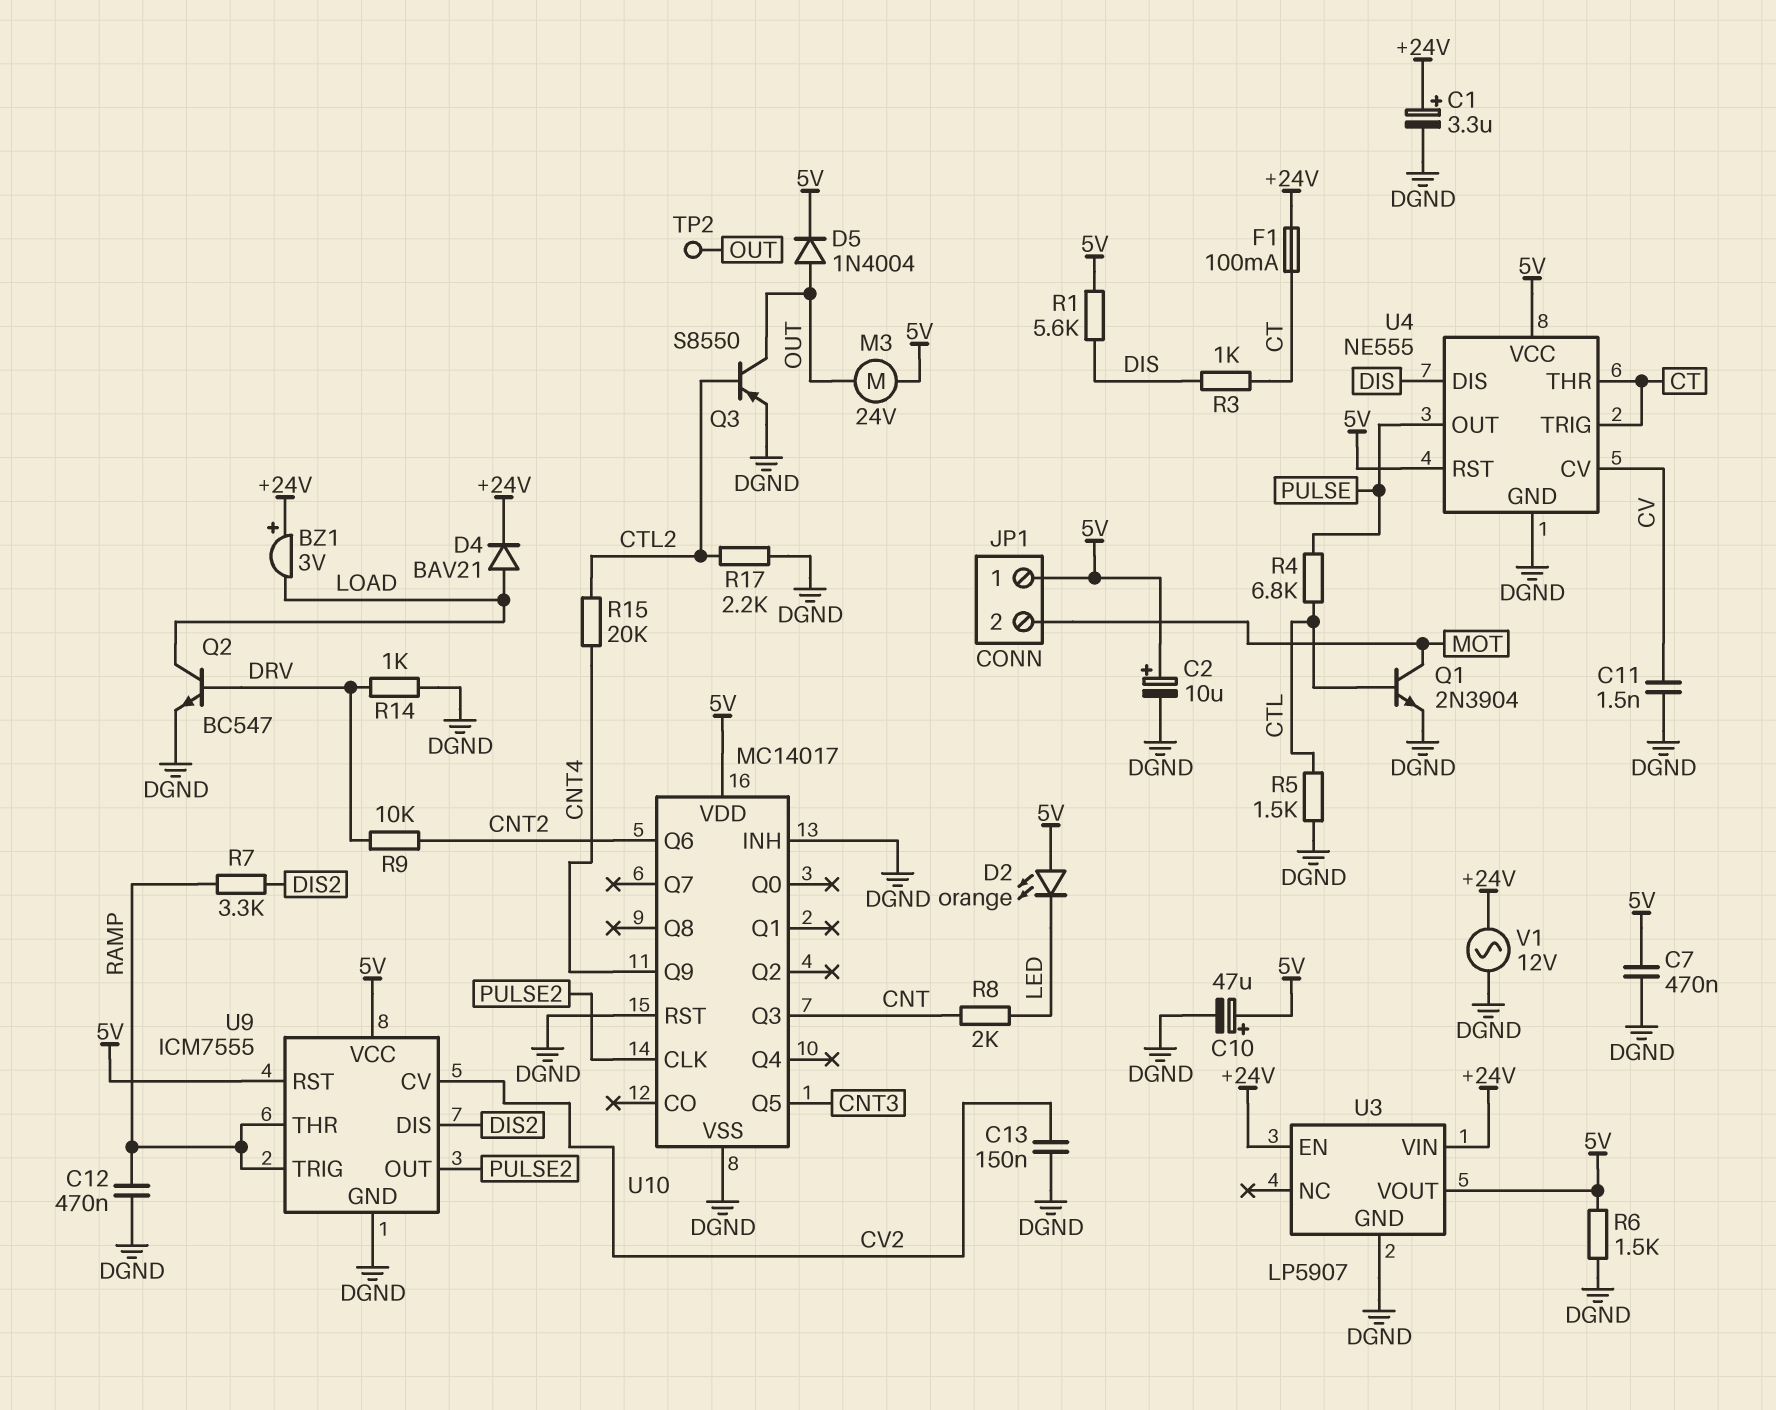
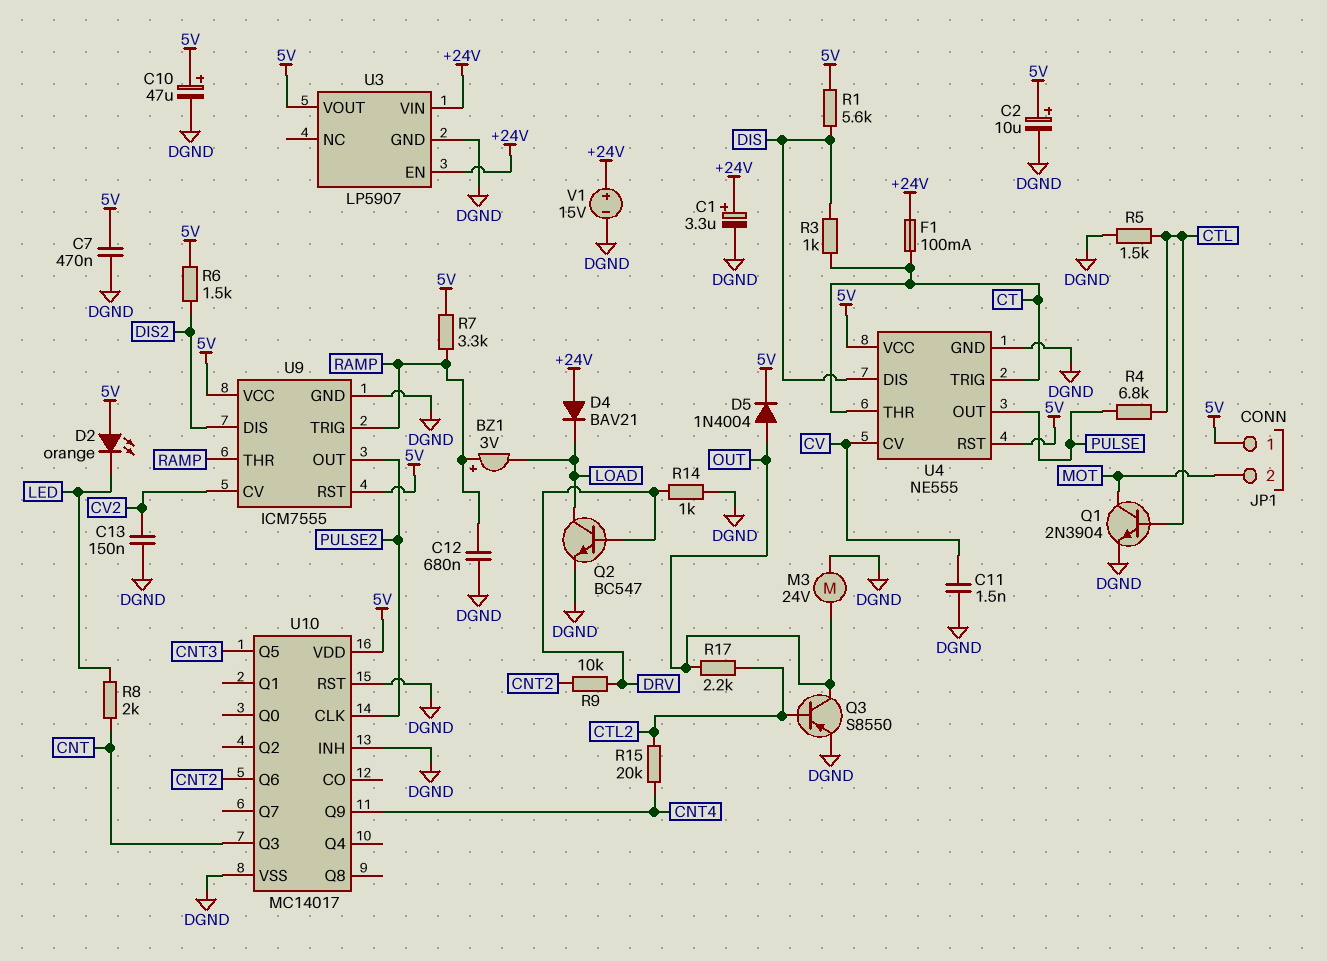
BZ1: buzzer 3V (plus +24V, minus LOAD) -> buzzer 3V (plus RAMP, minus LOAD)
C12: 470nF (DGND, RAMP) -> 680nF (DGND, RAMP)
D4: diode BAV21 (A LOAD, K +24V) -> diode BAV21 (A +24V, K LOAD)
M3: motor 24V (5V, OUT) -> motor 24V (DGND, OUT)
R6: 1.5k (5V, DGND) -> 1.5k (5V, DIS2)
R7: 3.3k (DIS2, RAMP) -> 3.3k (5V, RAMP)
R17: 2.2k (CTL2, DGND) -> 2.2k (CTL2, OUT)
TP2: test point (OUT) -> none
V1: AC 12V (+24V, DGND) -> 15V (plus +24V, minus DGND)

